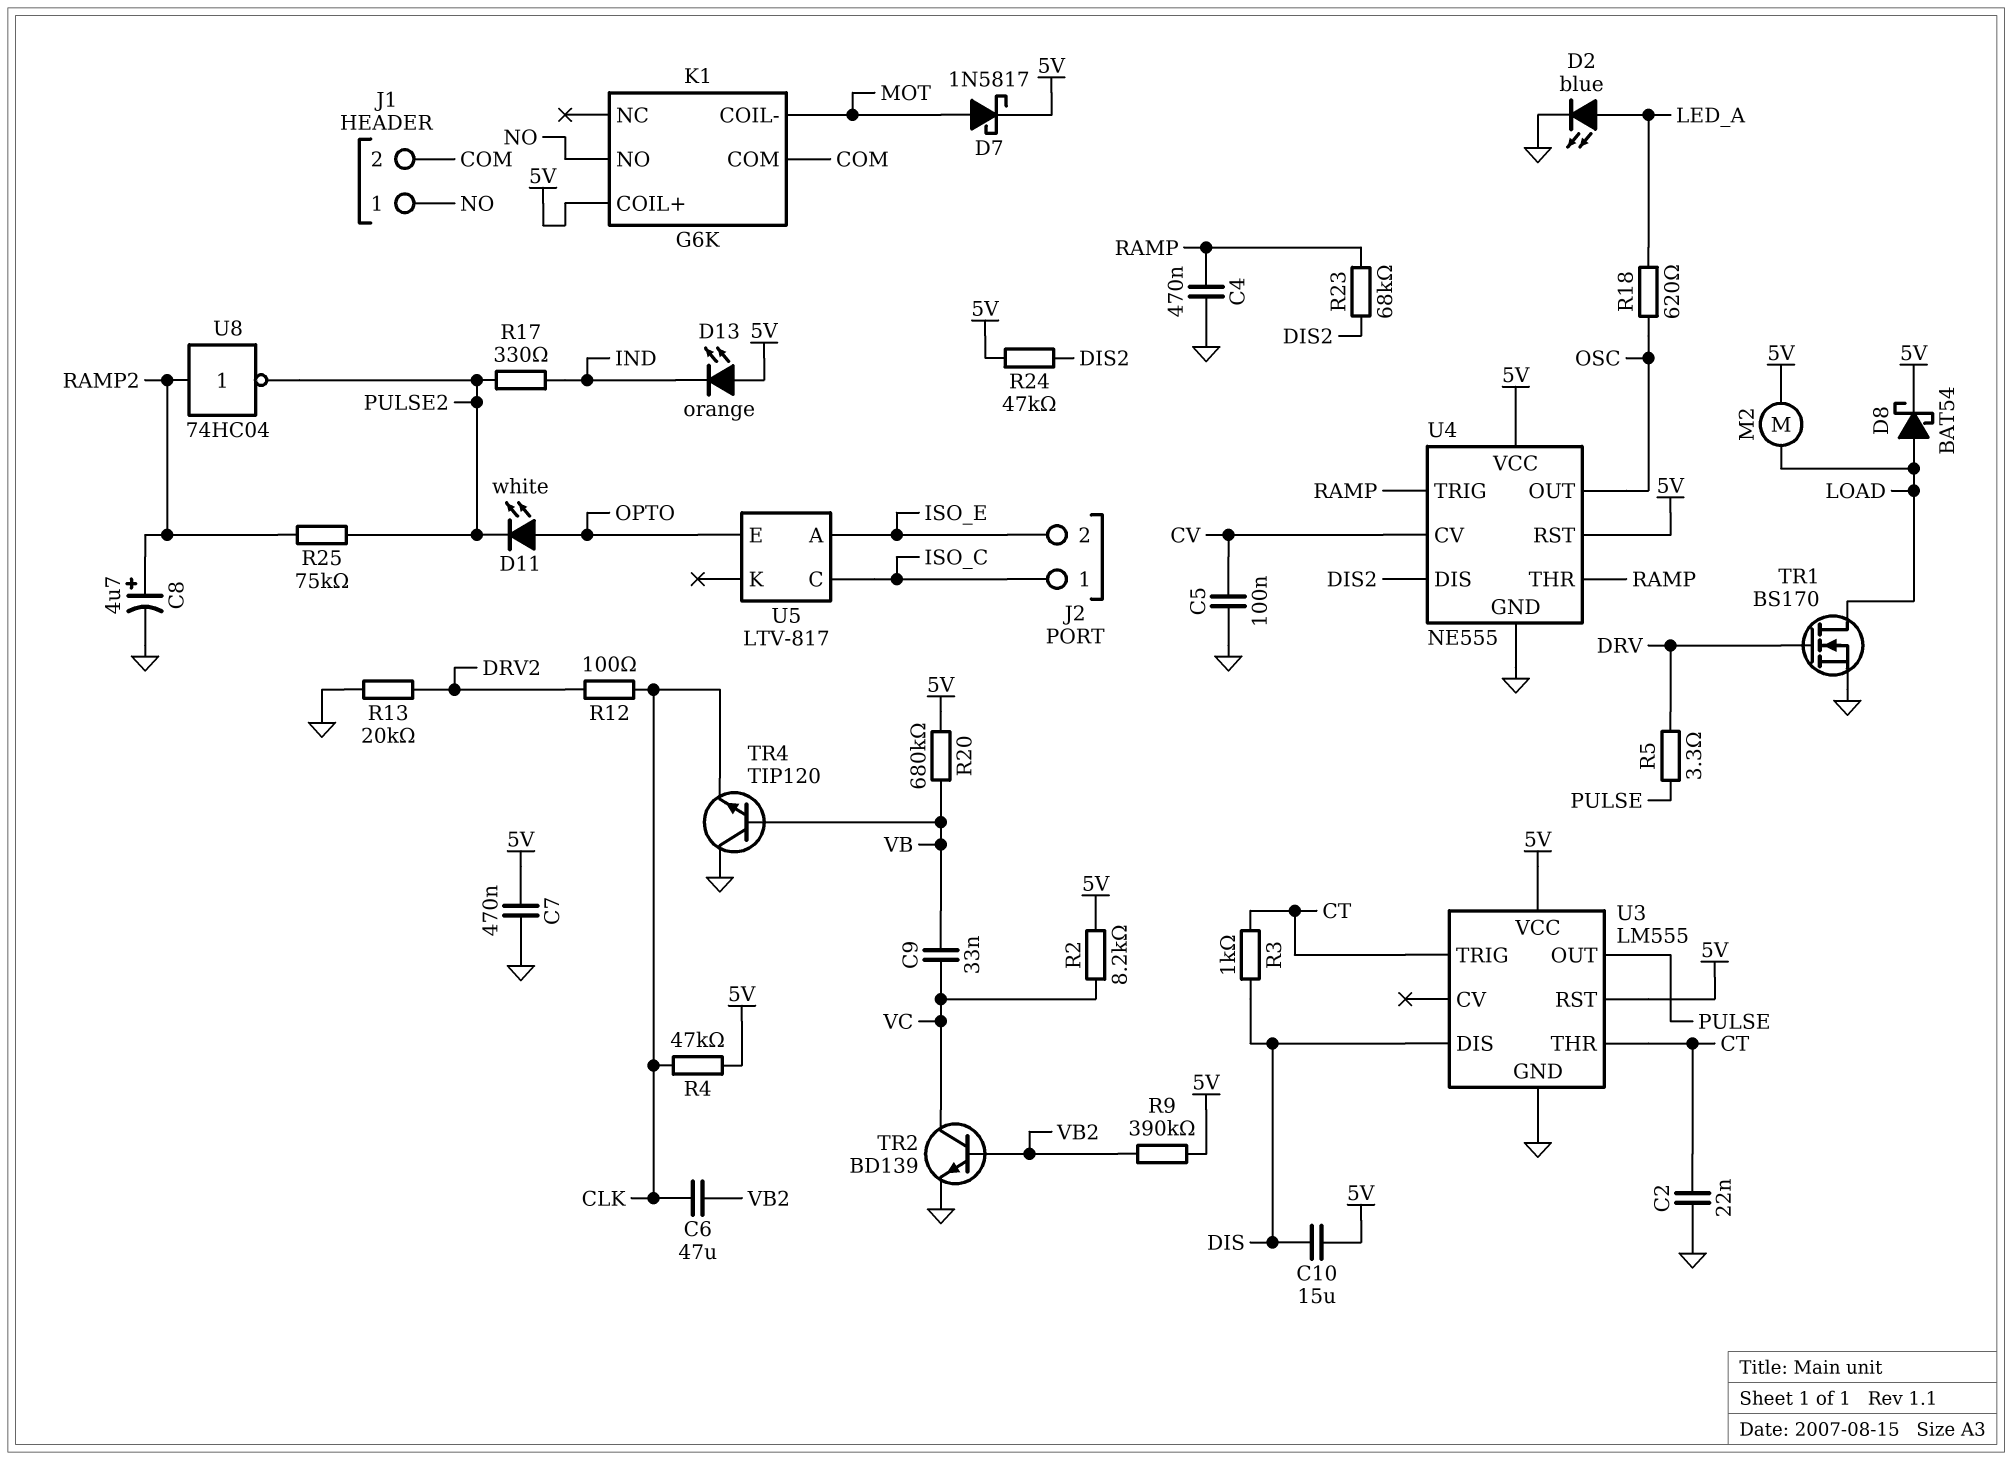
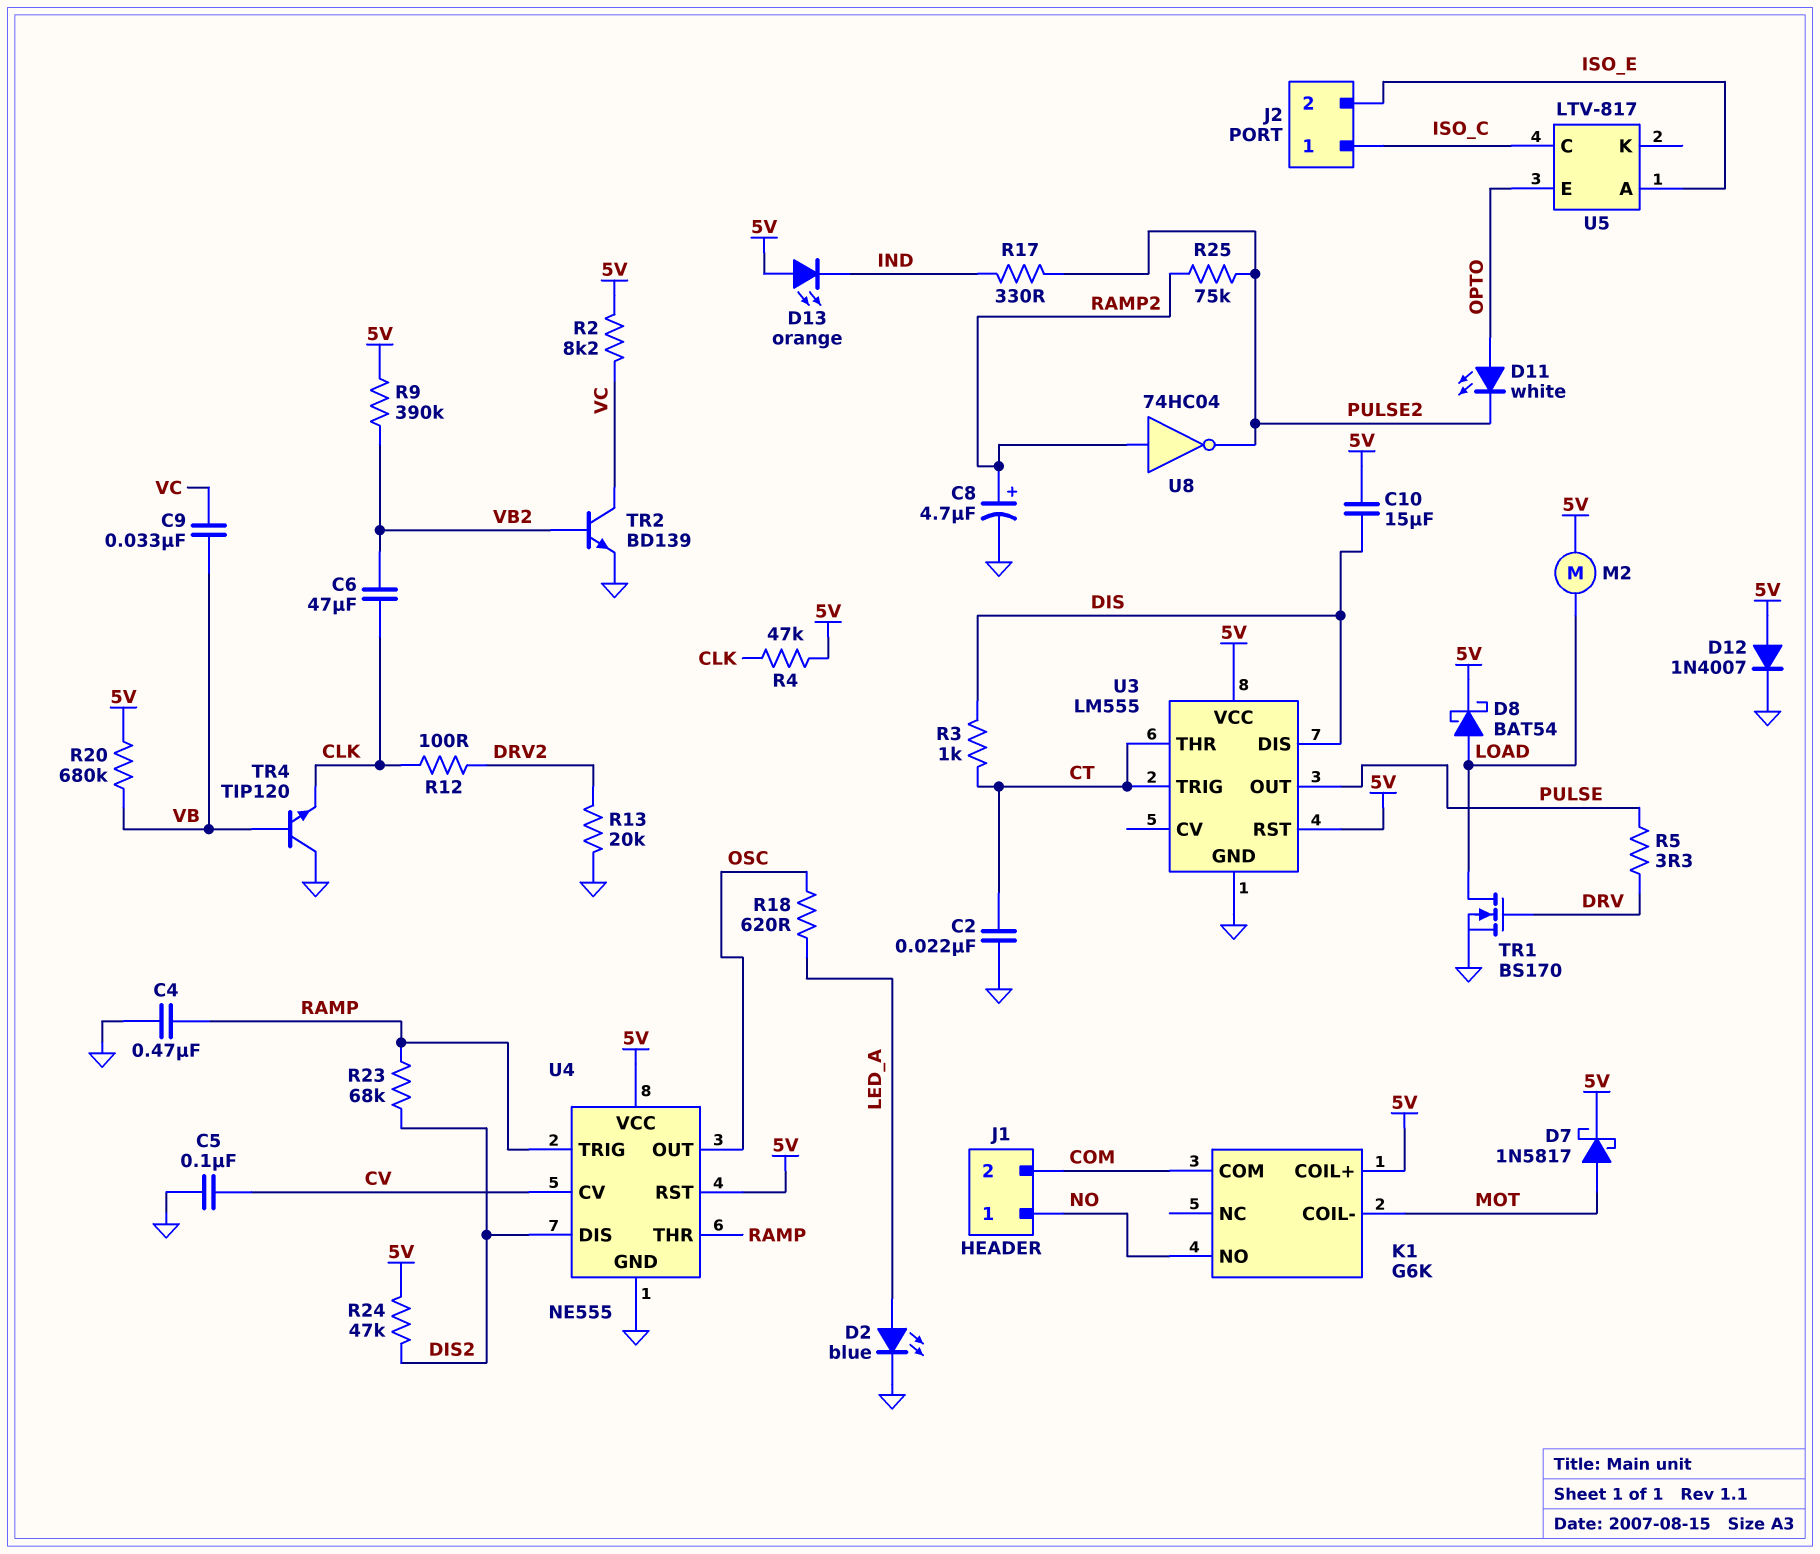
C7: 470nF (5V, GND) -> none
D12: none -> diode 1N4007 (A 5V, K GND)

